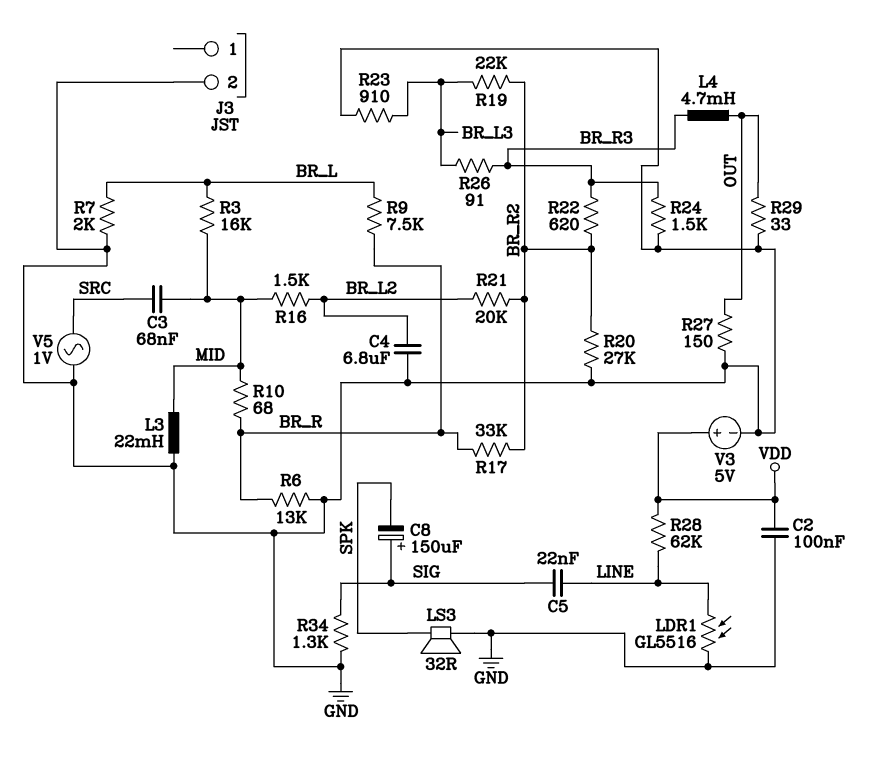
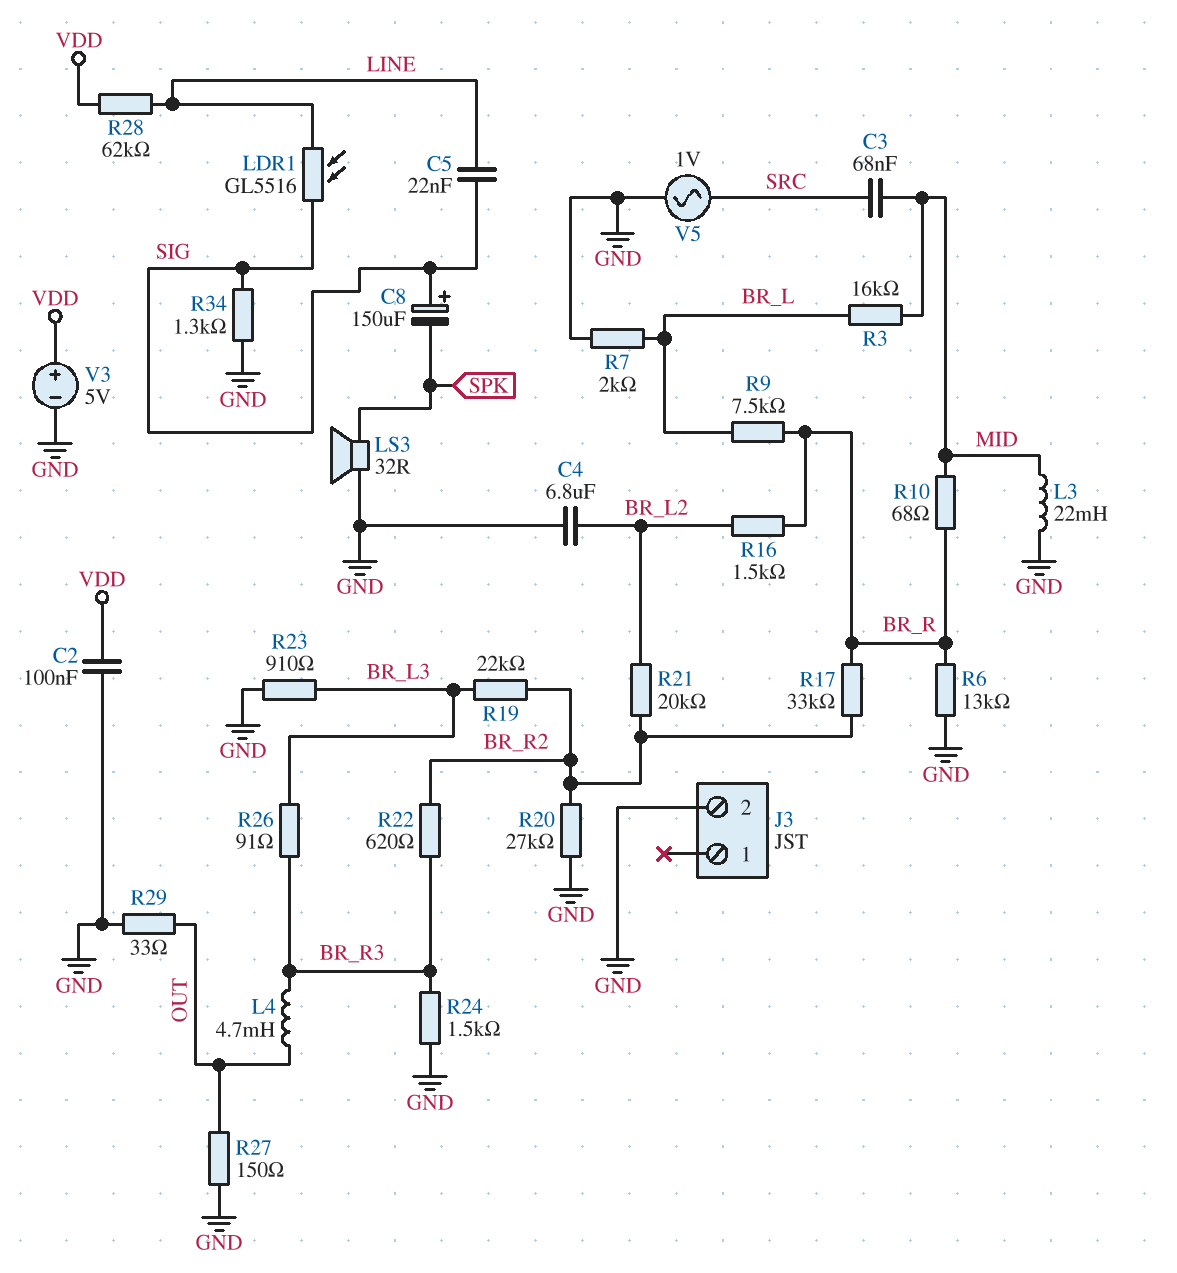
LDR1: GL5516 (GND, LINE) -> GL5516 (LINE, SIG)
R16: 1.5k (BR_L2, MID) -> 1.5k (BR_L2, BR_R)

